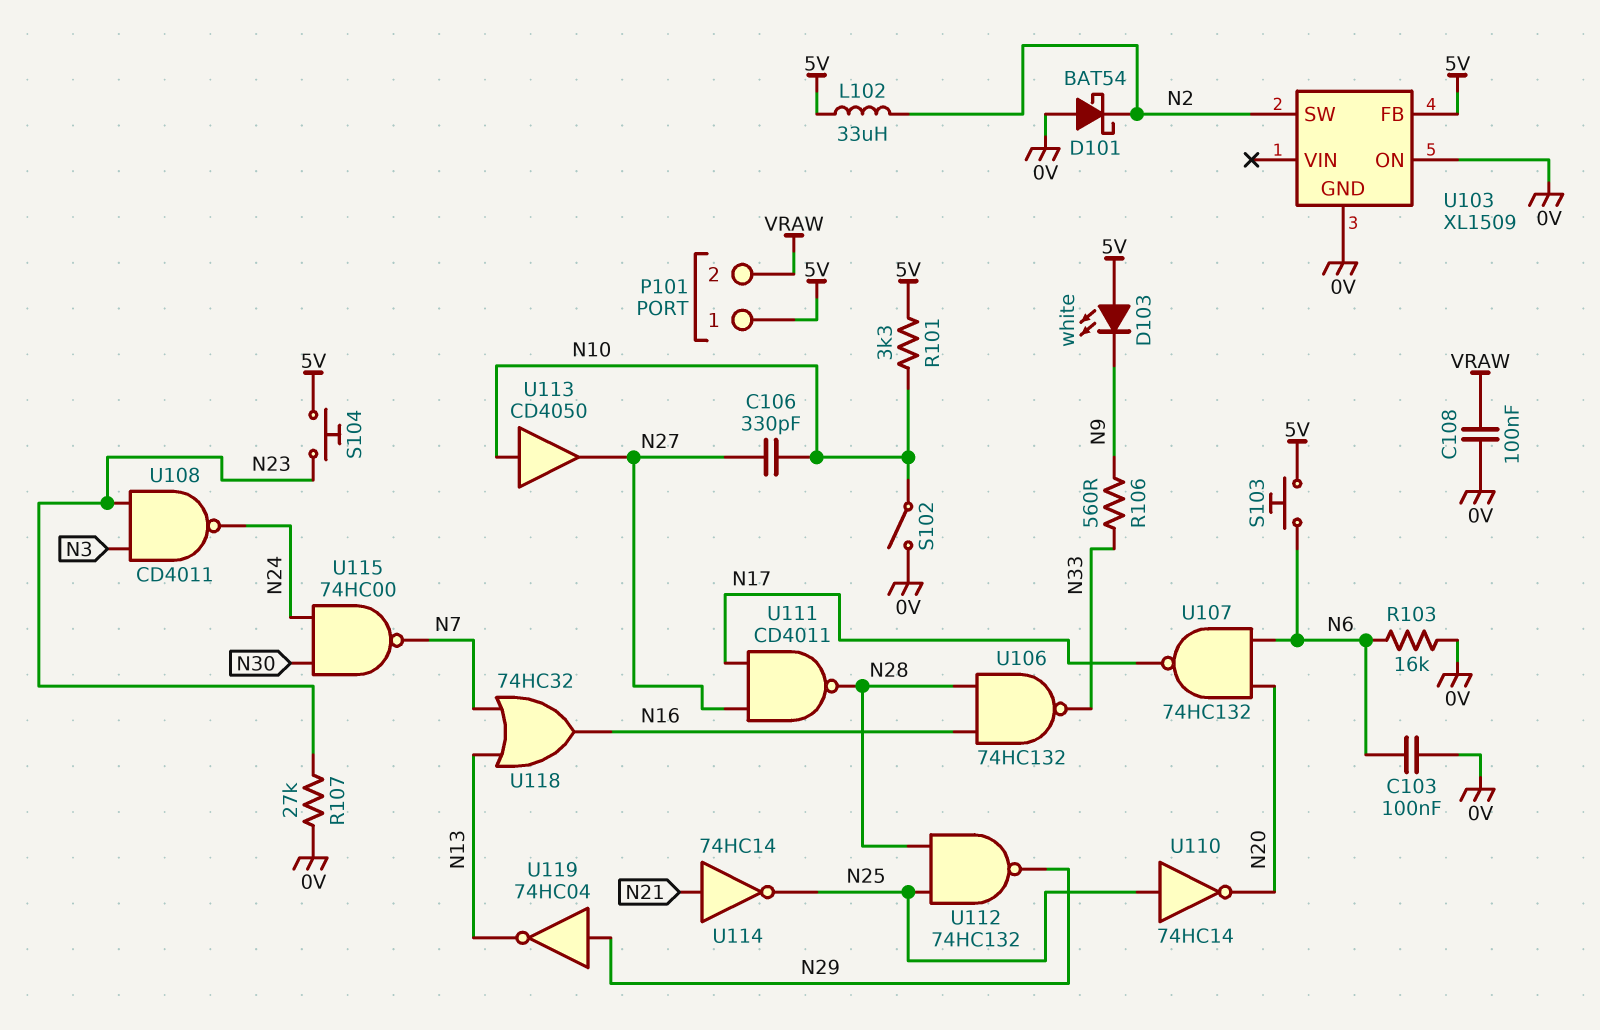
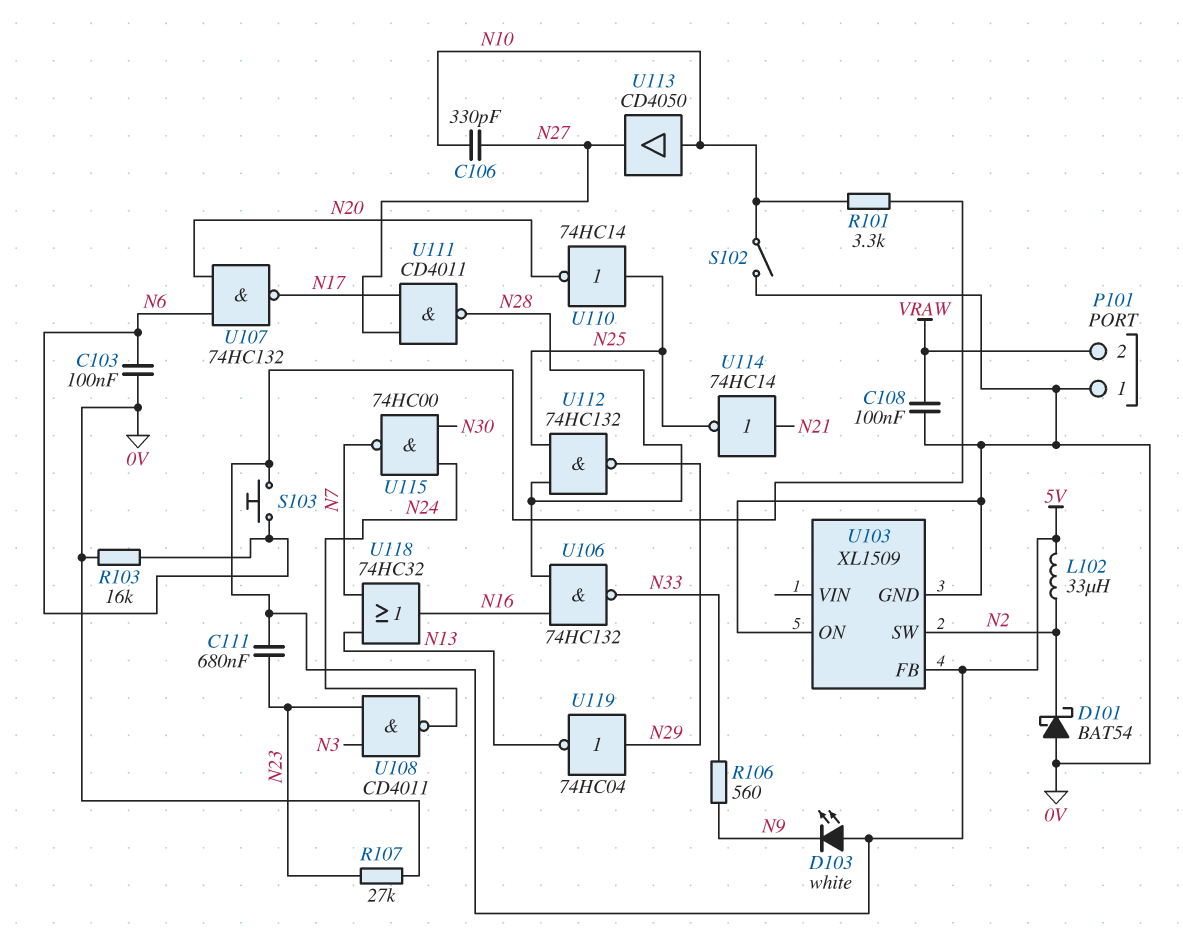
C111: none -> 680nF (5V, N23)
P101 pin 1: 5V -> 0V
S104: button (5V, N23) -> none

